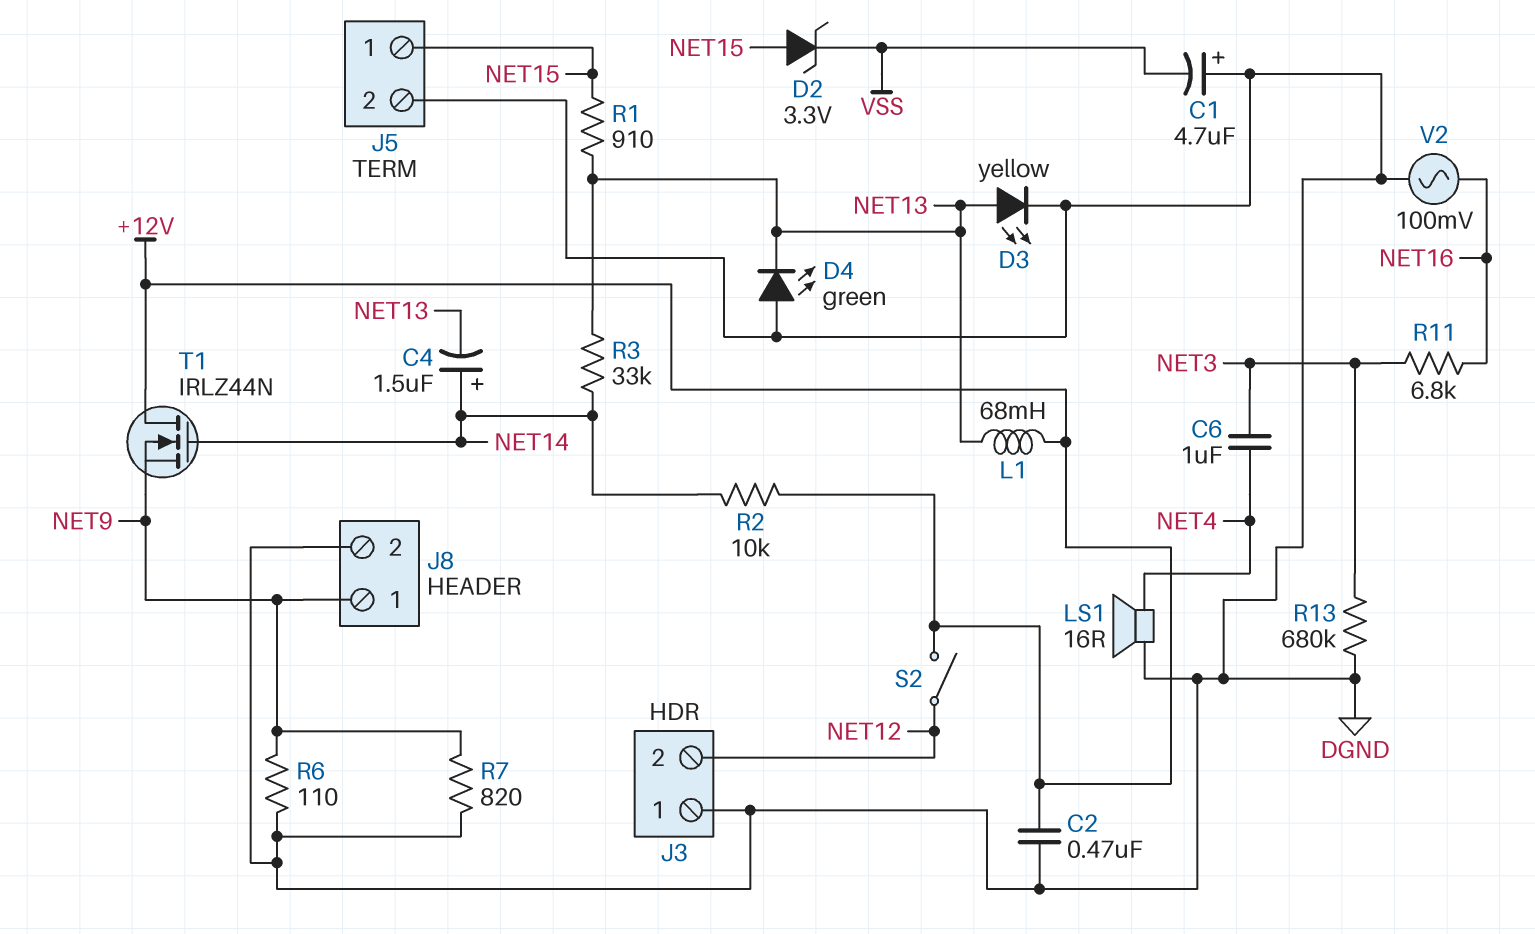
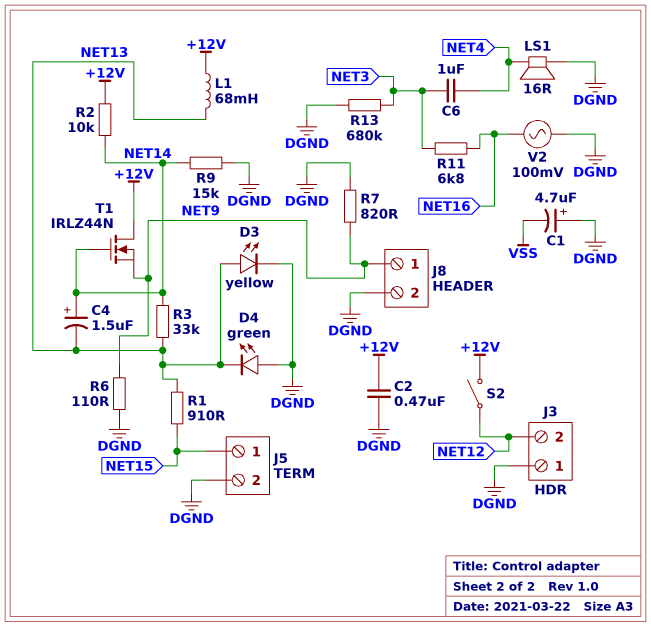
D2: zener 3.3V (A NET15, K VSS) -> none
R9: none -> 15k (DGND, NET14)

